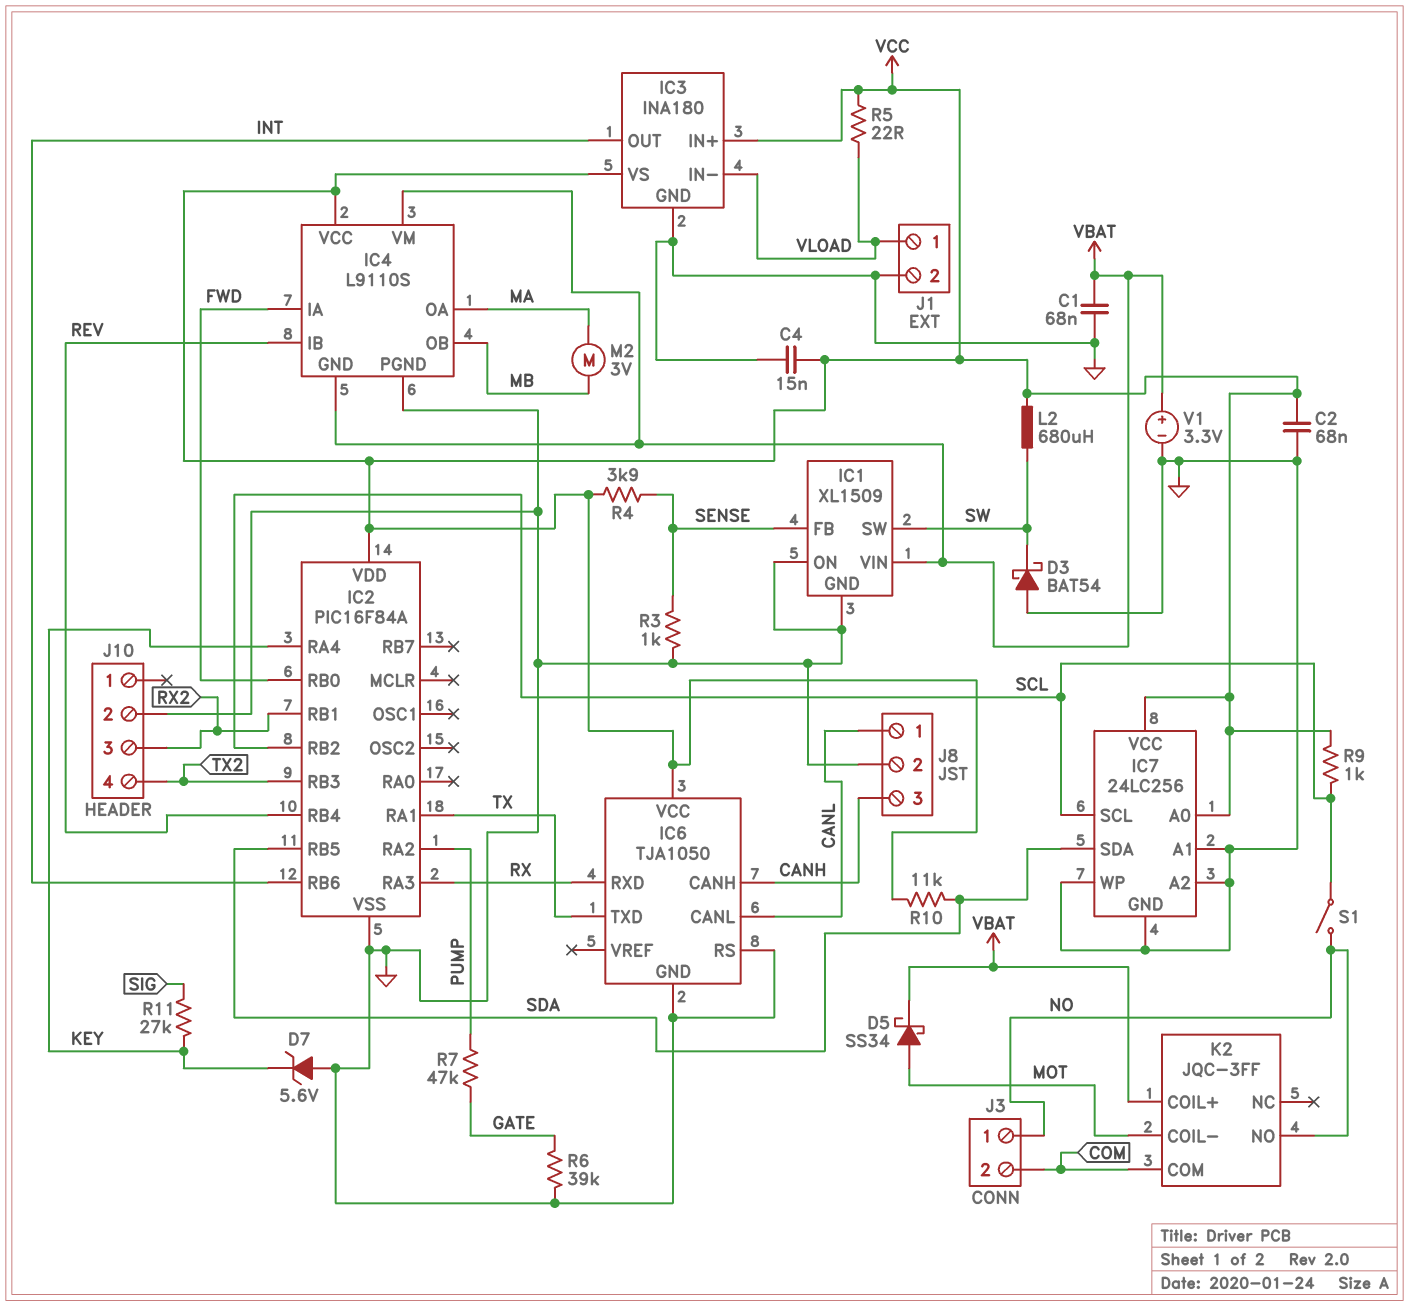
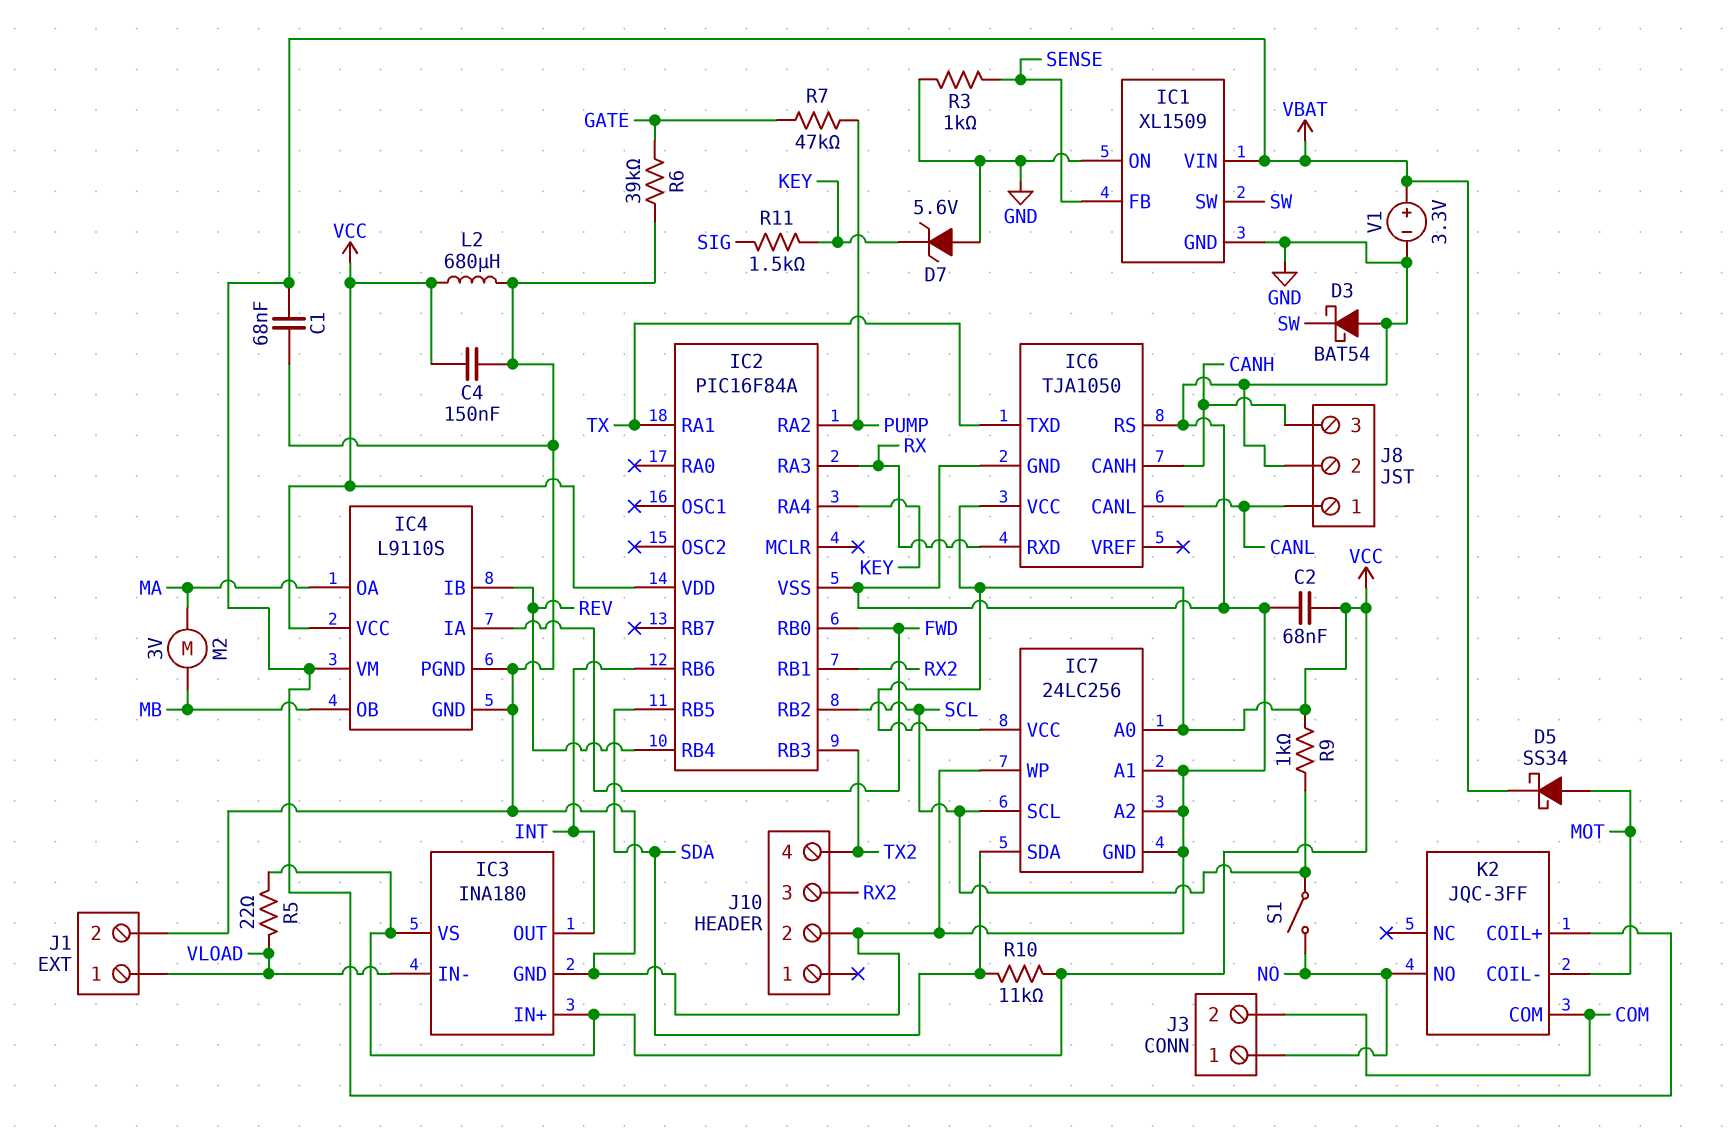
C4: 15nF (GND, VCC) -> 150nF (GND, VCC)
IC4 pin GND: VBAT -> GND
L2: 680uH (SW, VCC) -> 680uH (GND, VCC)
R4: 3.9k (SENSE, VCC) -> none
R11: 27k (KEY, SIG) -> 1.5k (KEY, SIG)

